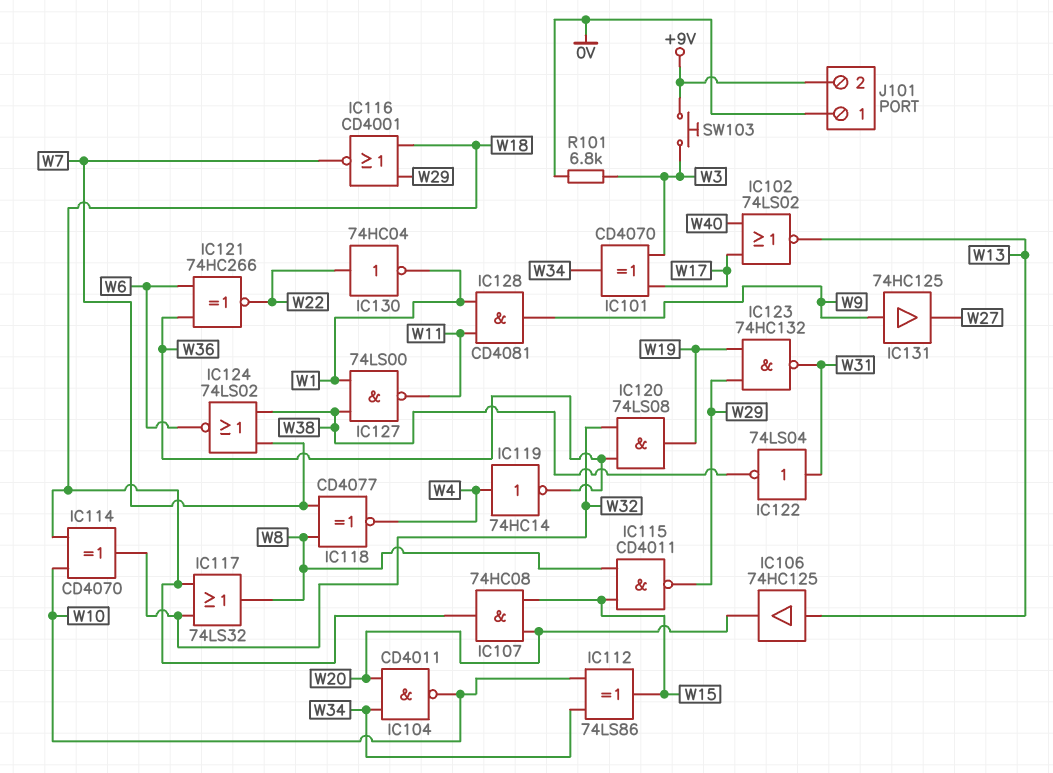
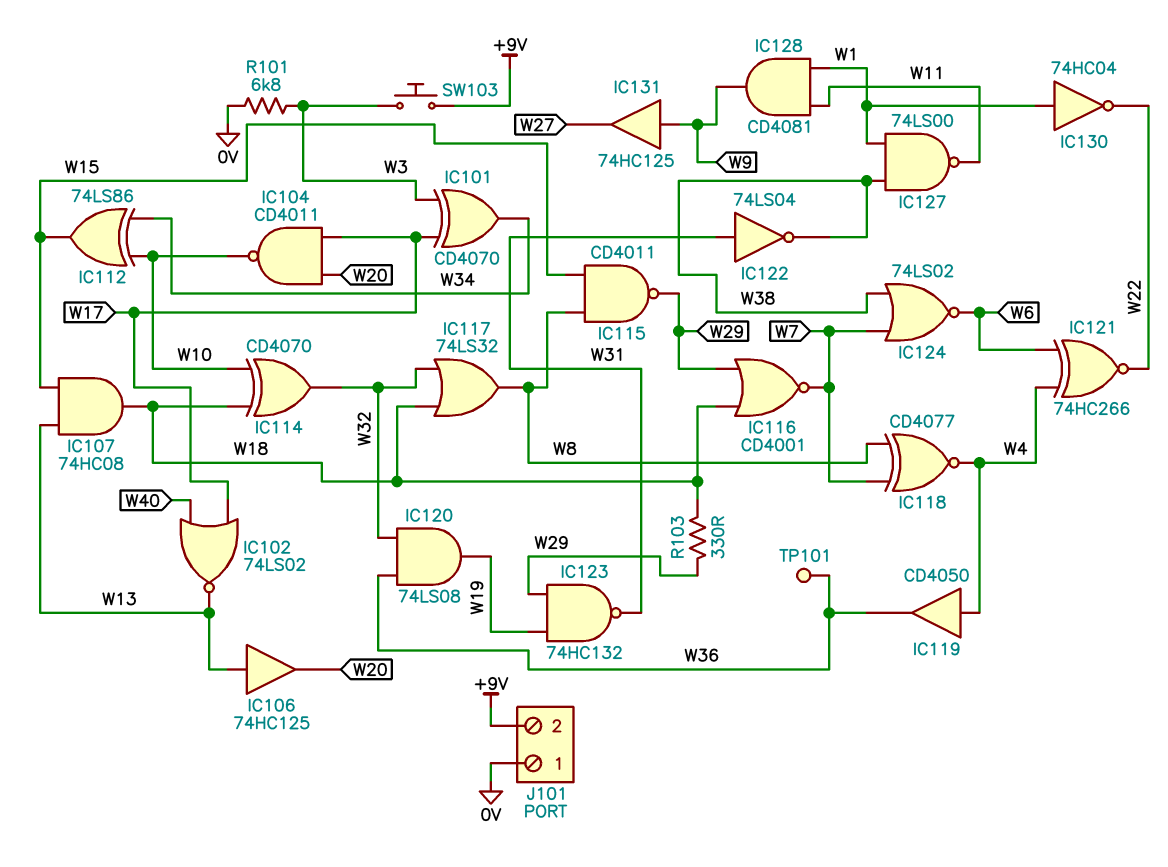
IC104: NAND CD4011 (in W20, in W34, out W10) -> NAND CD4011 (in W17, in W20, out W10)
IC107: AND 74HC08 (in W15, in W20, out W18) -> AND 74HC08 (in W13, in W15, out W18)
IC119: NOT 74HC14 (in W4, out W36) -> buffer CD4050 (in W4, out W36)
IC121: XNOR 74HC266 (in W6, in W36, out W22) -> XNOR 74HC266 (in W4, in W6, out W22)
IC130: NOT 74HC04 (in W22, out W1) -> NOT 74HC04 (in W1, out W22)
R103: none -> 330 (W18, W29)
TP101: none -> test point (W36)

